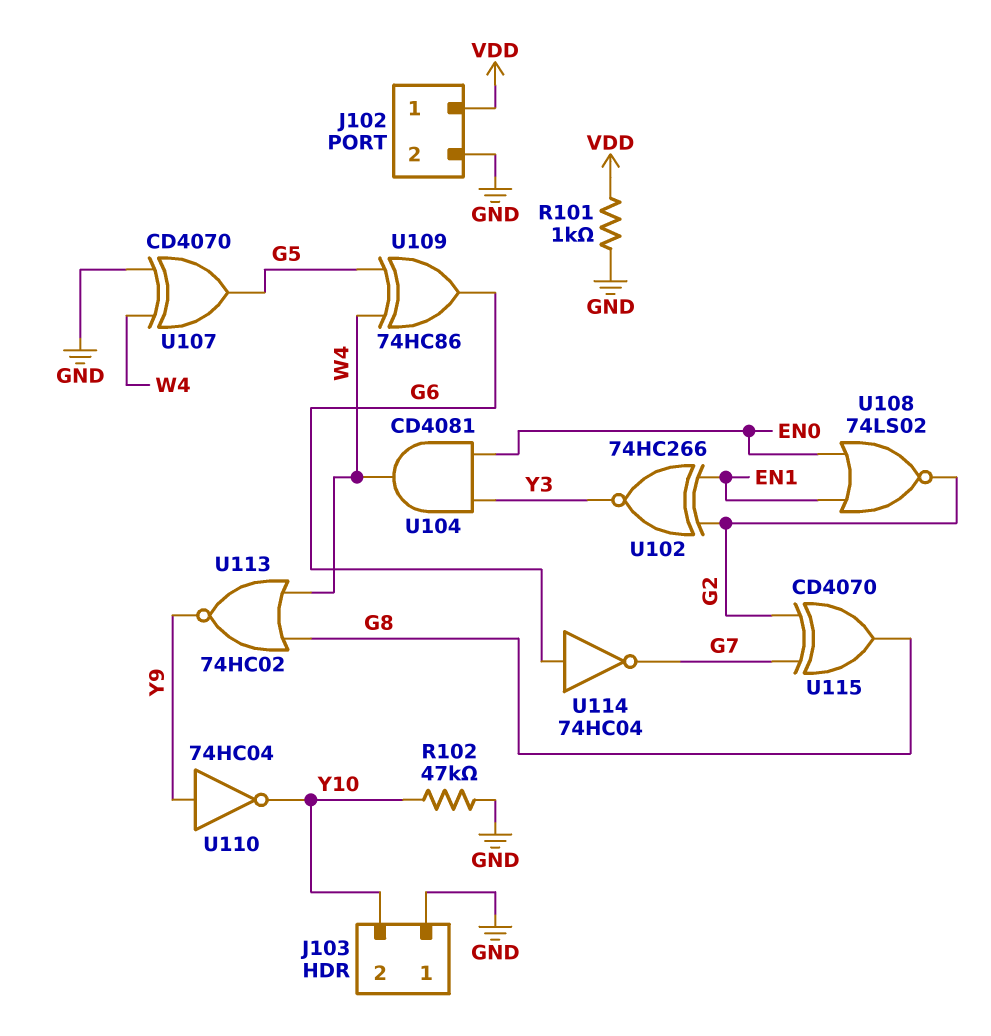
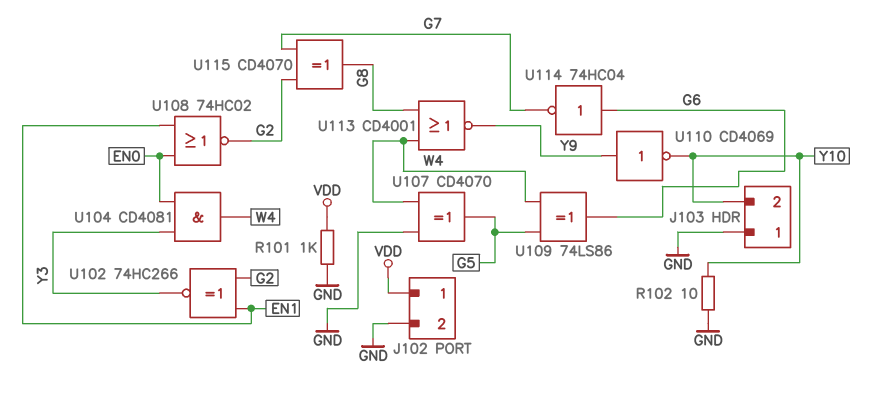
R102: 47k (GND, Y10) -> 10 (GND, Y10)
U108: NOR 74LS02 (in EN0, in EN1, out G2) -> NOR 74HC02 (in EN0, in EN1, out G2)
U109: XOR 74HC86 (in G5, in W4, out G6) -> XOR 74LS86 (in G5, in W4, out G6)
U110: NOT 74HC04 (in Y9, out Y10) -> NOT CD4069 (in Y9, out Y10)
U113: NOR 74HC02 (in G8, in W4, out Y9) -> NOR CD4001 (in G8, in W4, out Y9)

